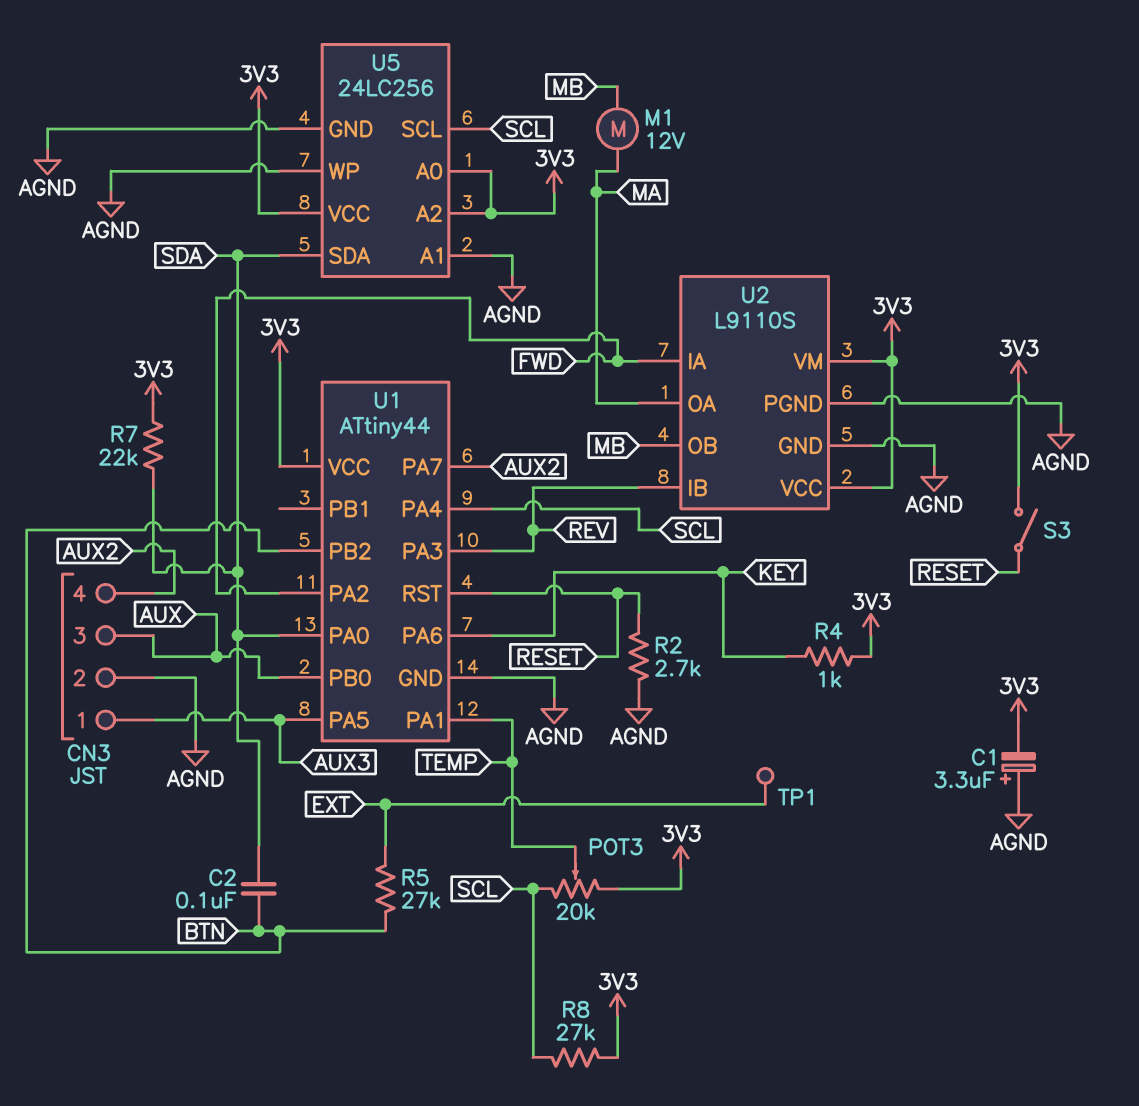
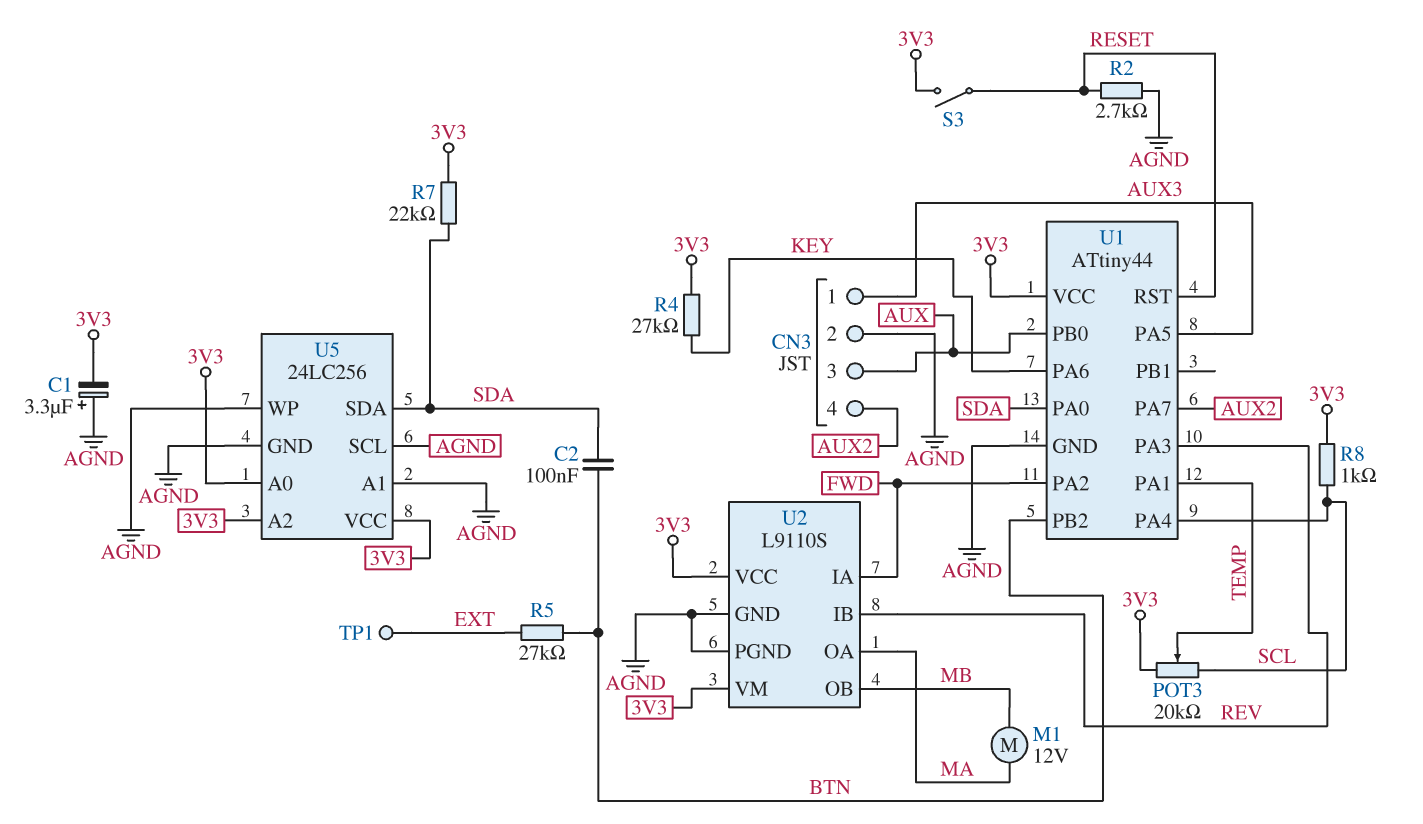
R4: 1k (3V3, KEY) -> 27k (3V3, KEY)
R8: 27k (3V3, SCL) -> 1k (3V3, SCL)
U5 pin SCL: SCL -> AGND

